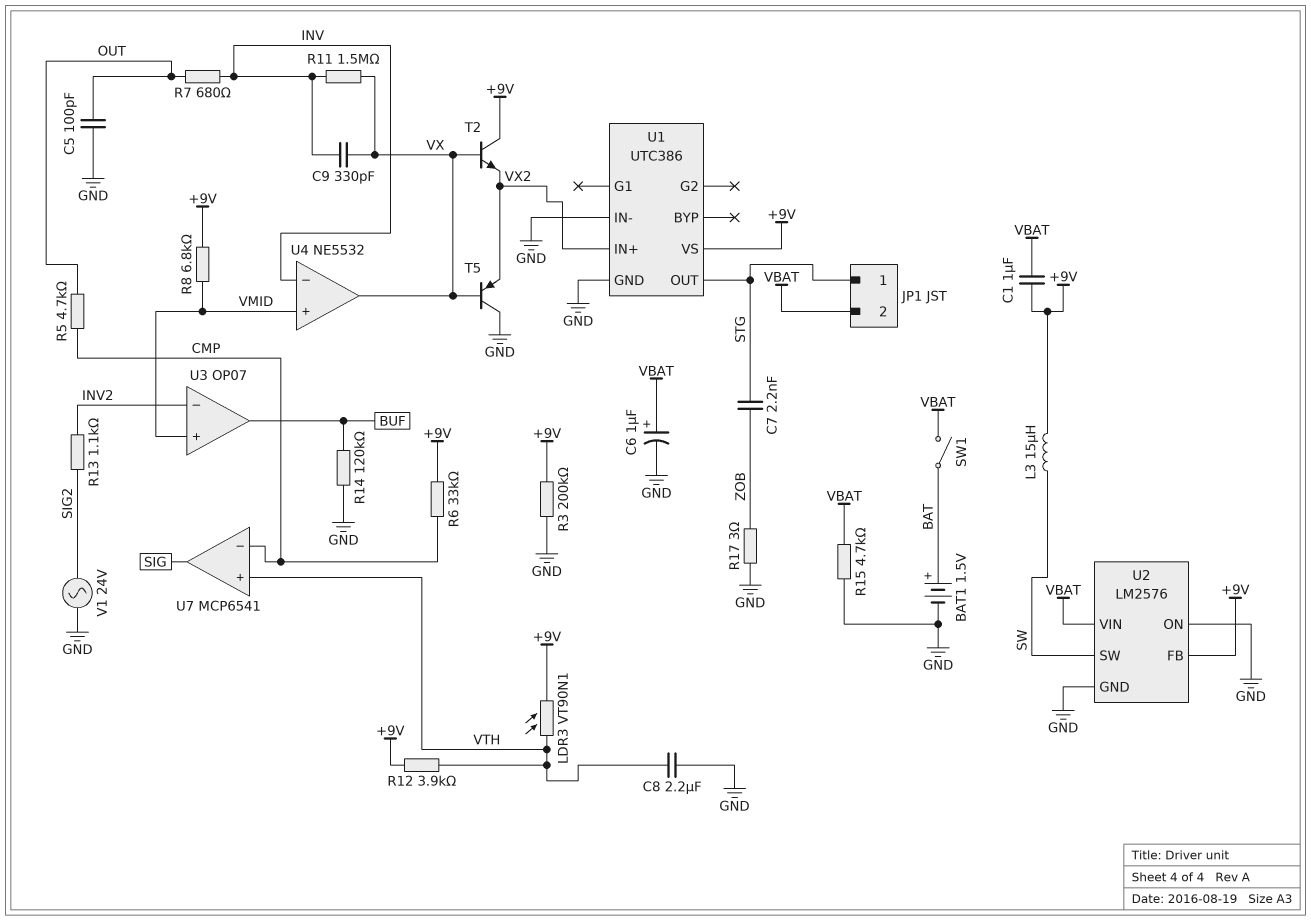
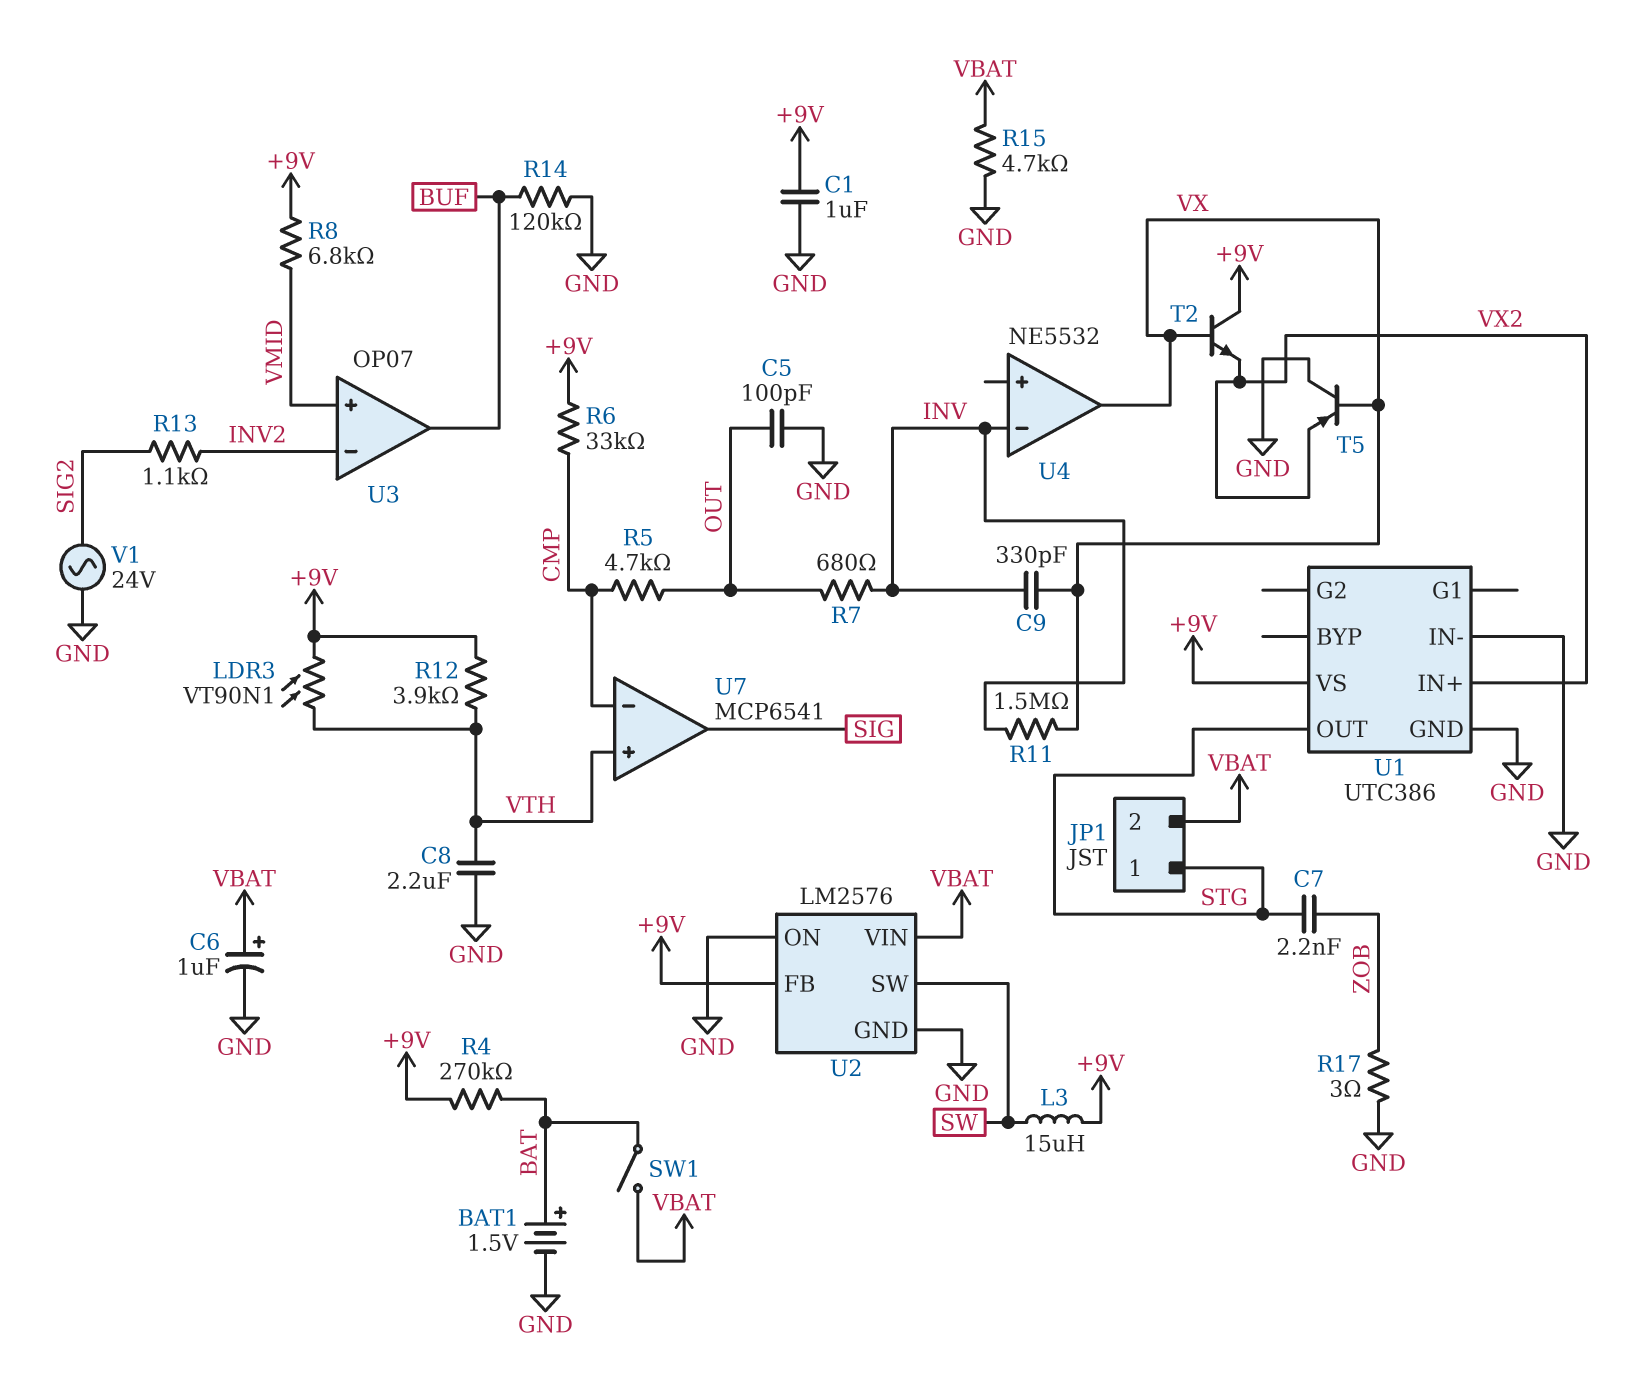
C1: 1uF (+9V, VBAT) -> 1uF (+9V, GND)
R3: 200k (+9V, GND) -> none
R4: none -> 270k (+9V, BAT)
U4 pin in+: VMID -> none

